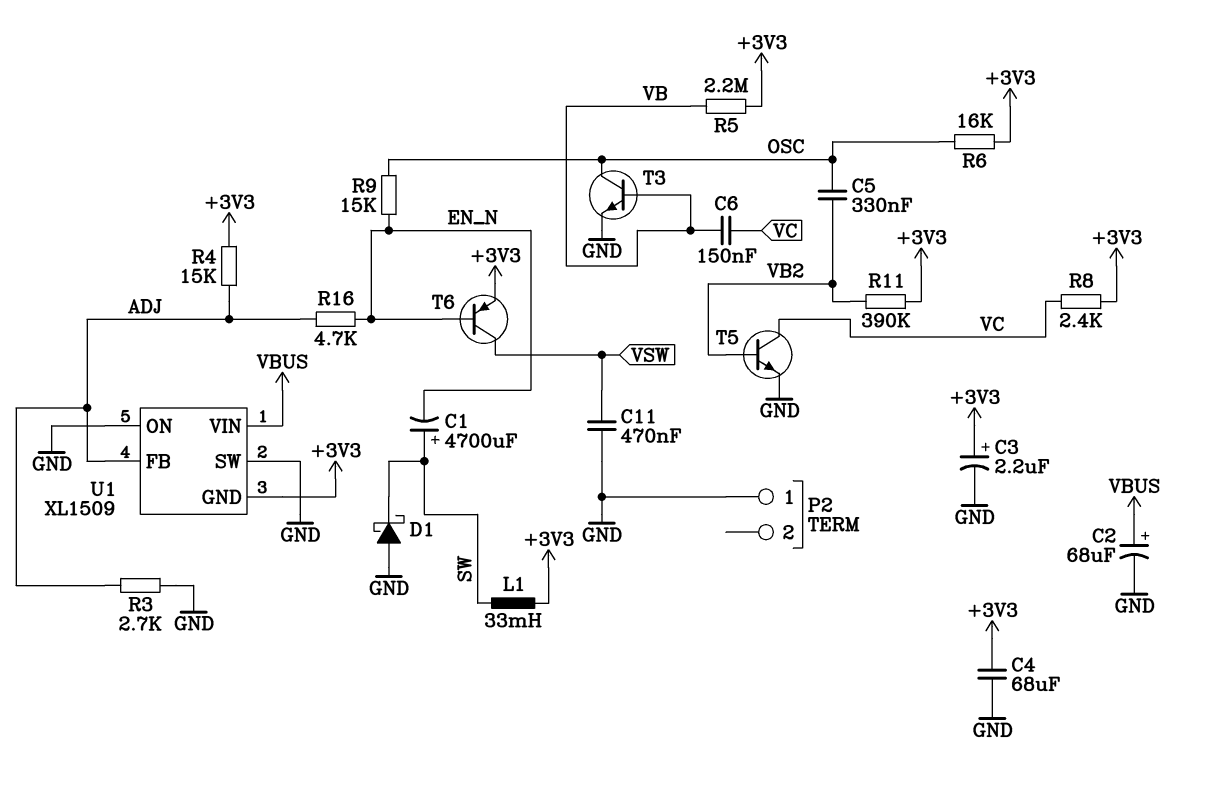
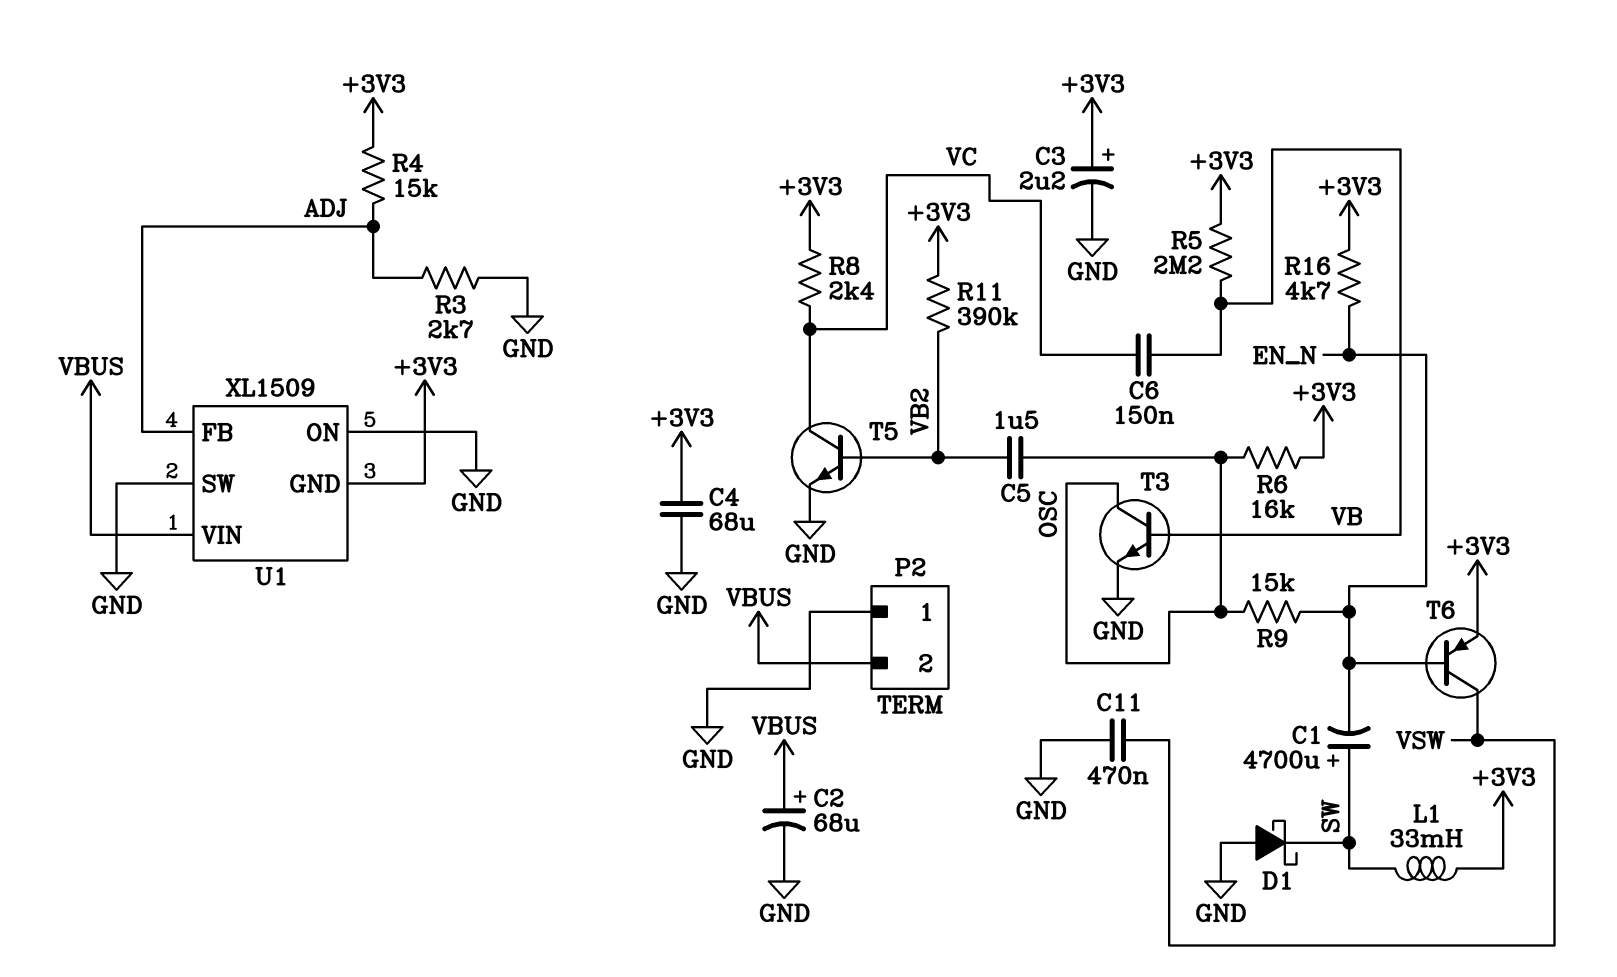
C5: 330nF (OSC, VB2) -> 1.5uF (OSC, VB2)
P2 pin 2: none -> VBUS
R16: 4.7k (ADJ, EN_N) -> 4.7k (+3V3, EN_N)

